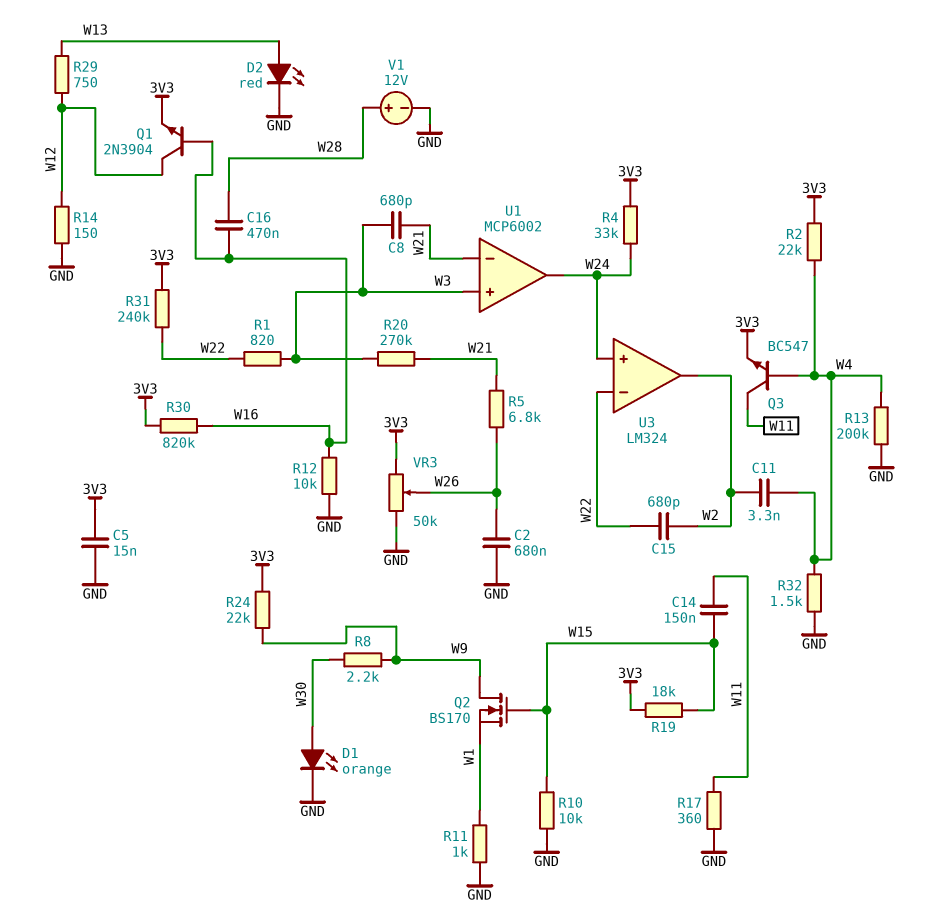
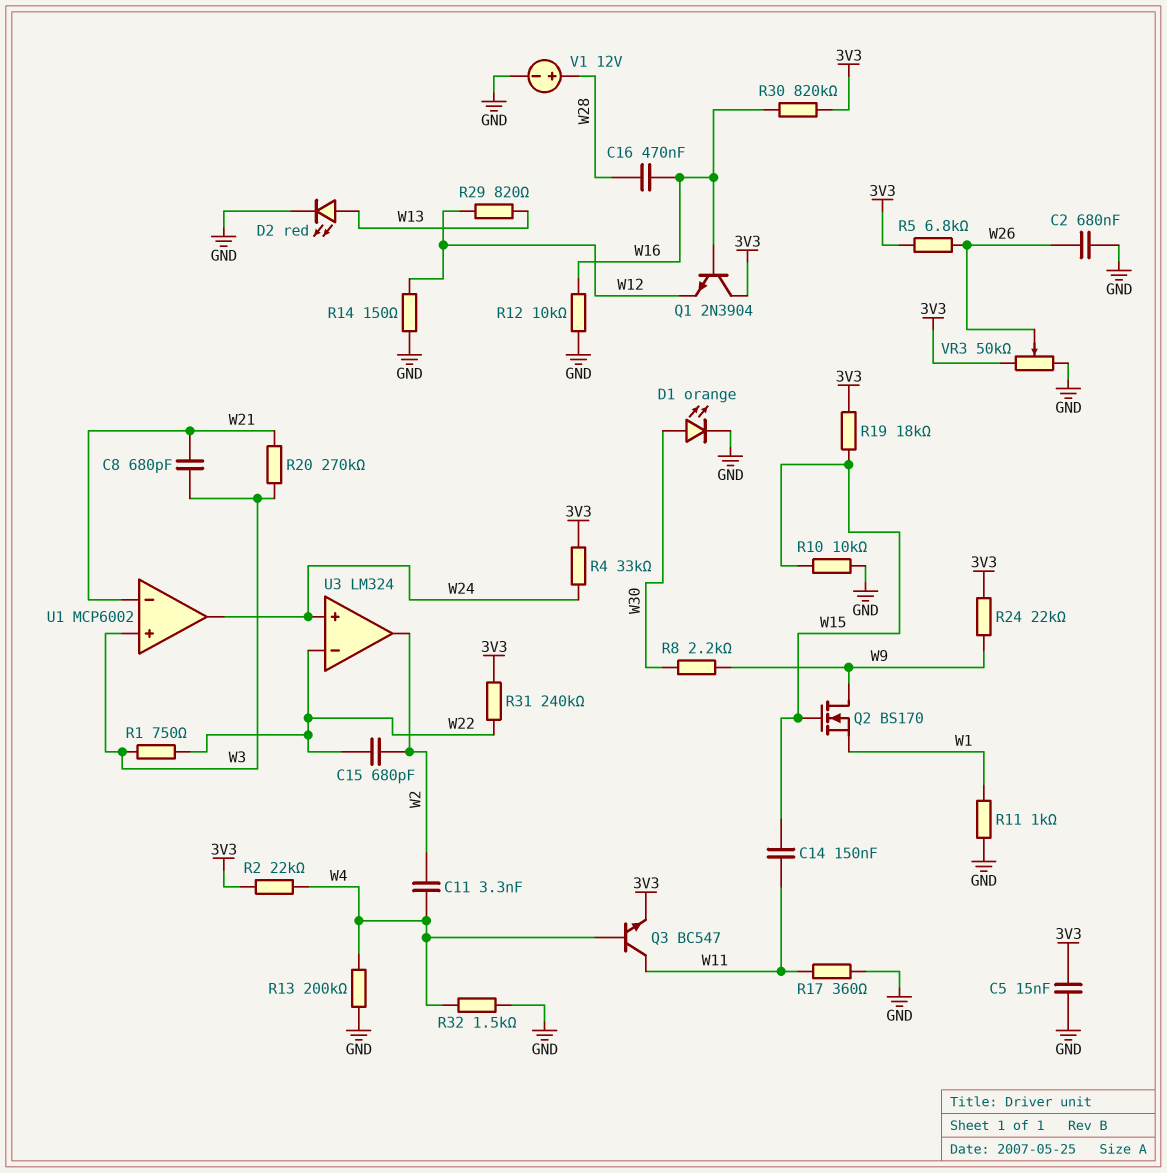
Q1: NPN 2N3904 (B W16, C W12, E 3V3) -> NPN 2N3904 (B W16, C 3V3, E W12)
R1: 820 (W3, W22) -> 750 (W3, W22)
R5: 6.8k (W21, W26) -> 6.8k (3V3, W26)
R29: 750 (W12, W13) -> 820 (W12, W13)

